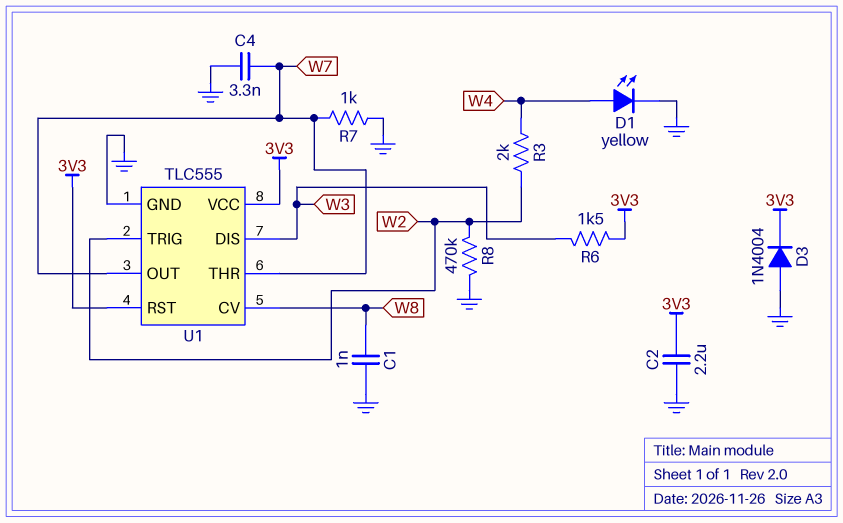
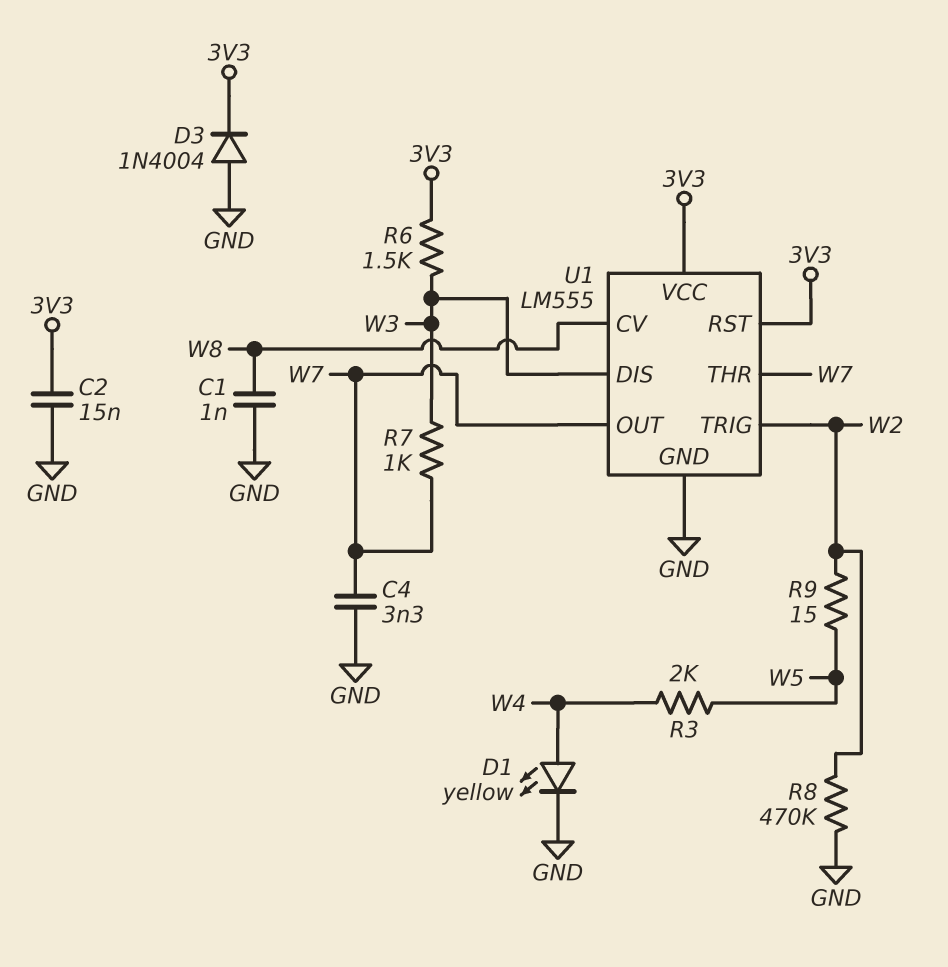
C2: 2.2uF (3V3, GND) -> 15nF (3V3, GND)
R3: 2k (W2, W4) -> 2k (W4, W5)
R7: 1k (GND, W7) -> 1k (W3, W7)
R9: none -> 15 (W2, W5)
U1: TLC555 -> LM555

